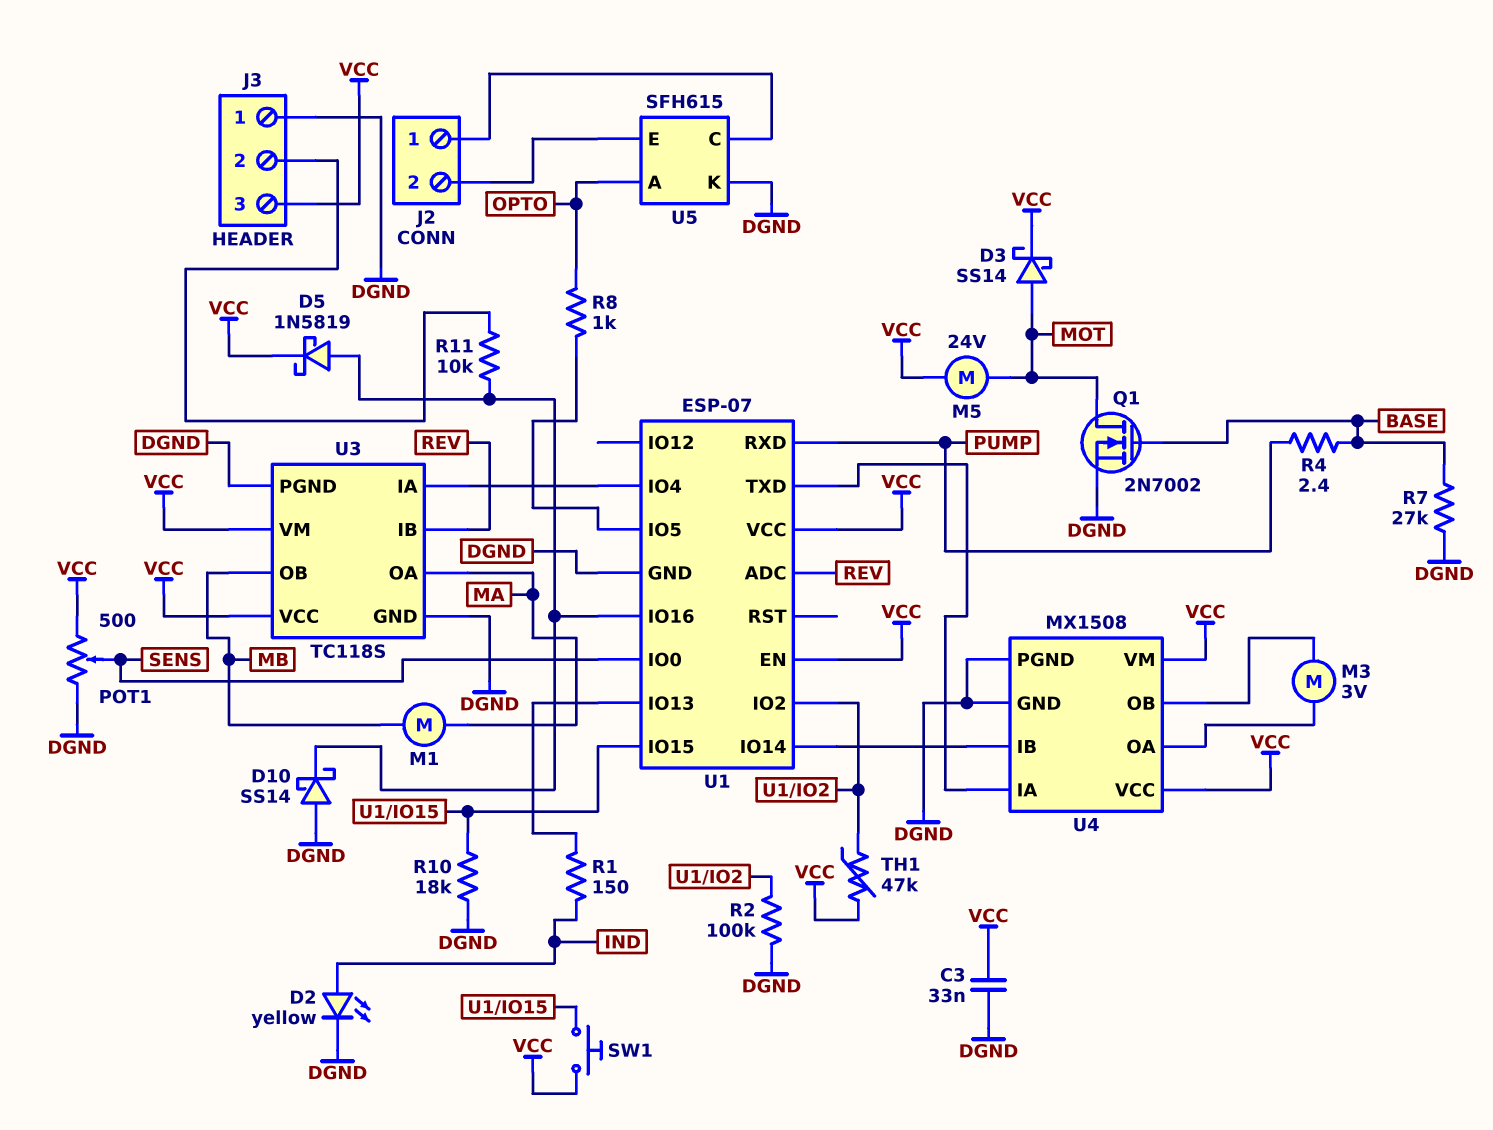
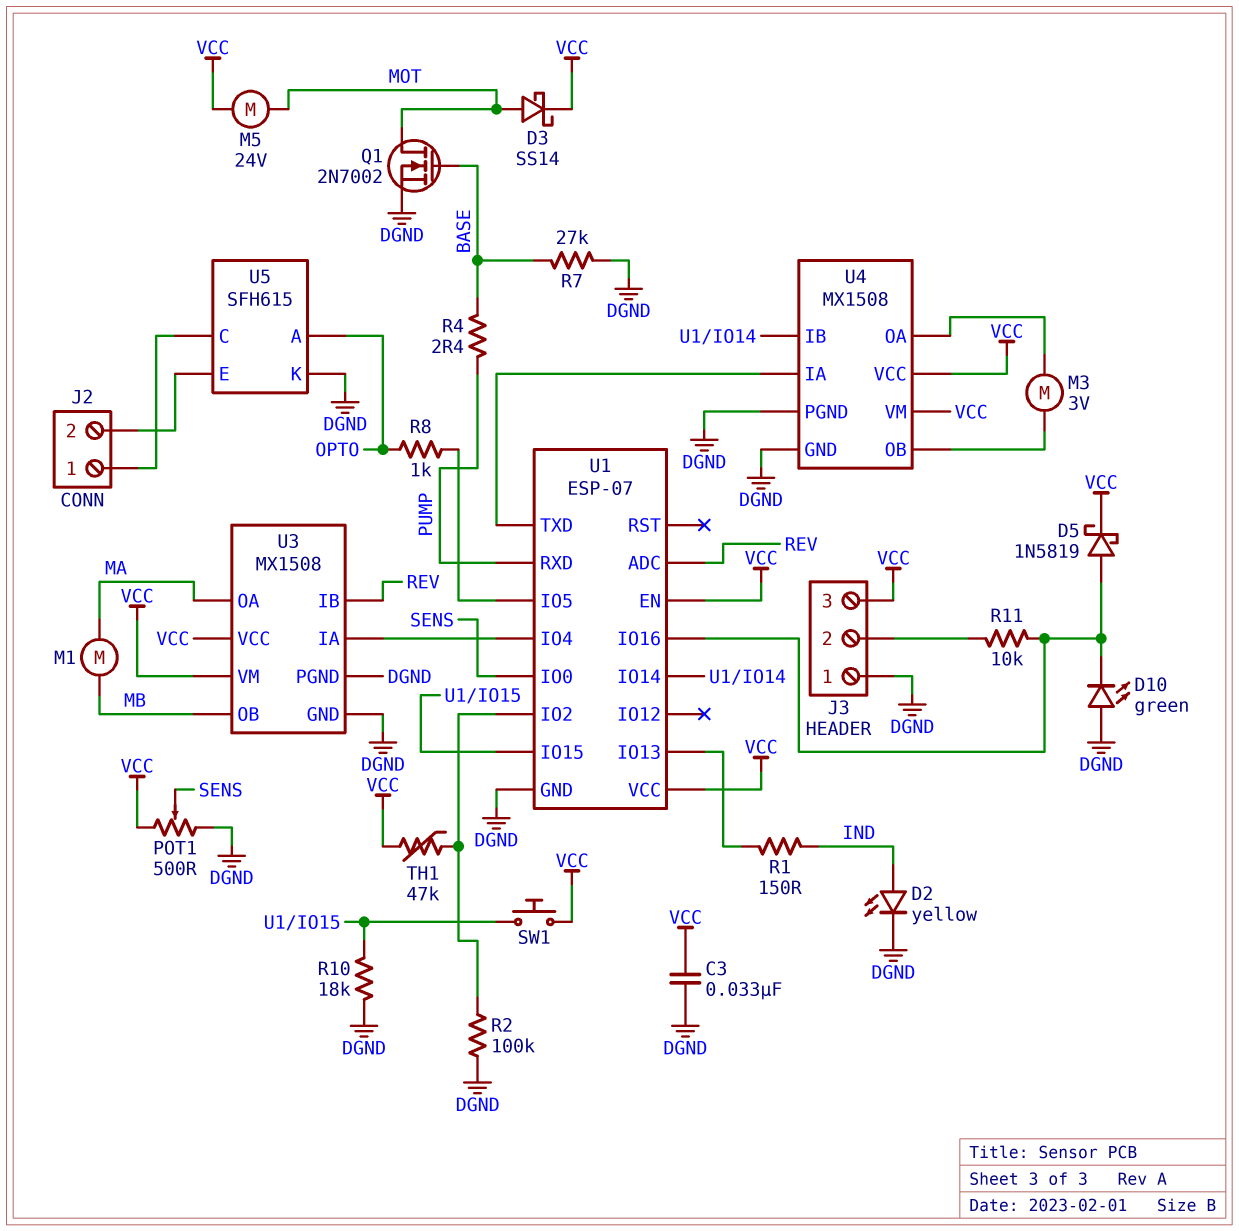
D10: schottky SS14 (A DGND, K U1/IO16) -> LED green (A DGND, K U1/IO16)
U3: TC118S -> MX1508

